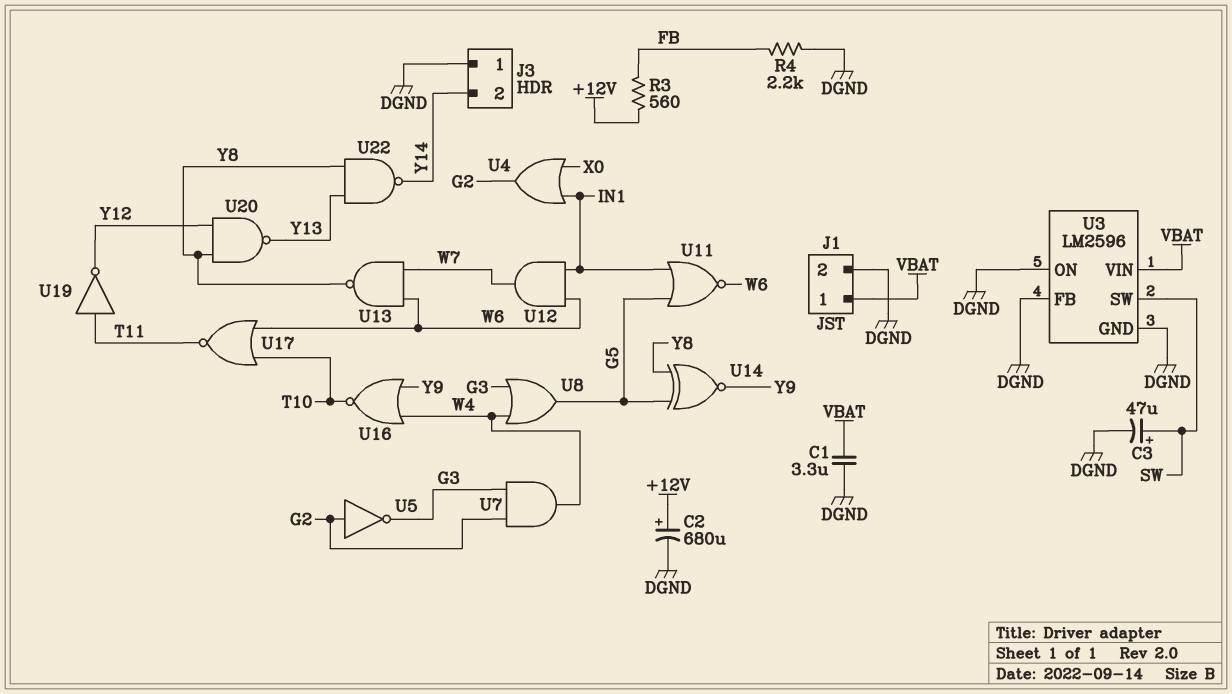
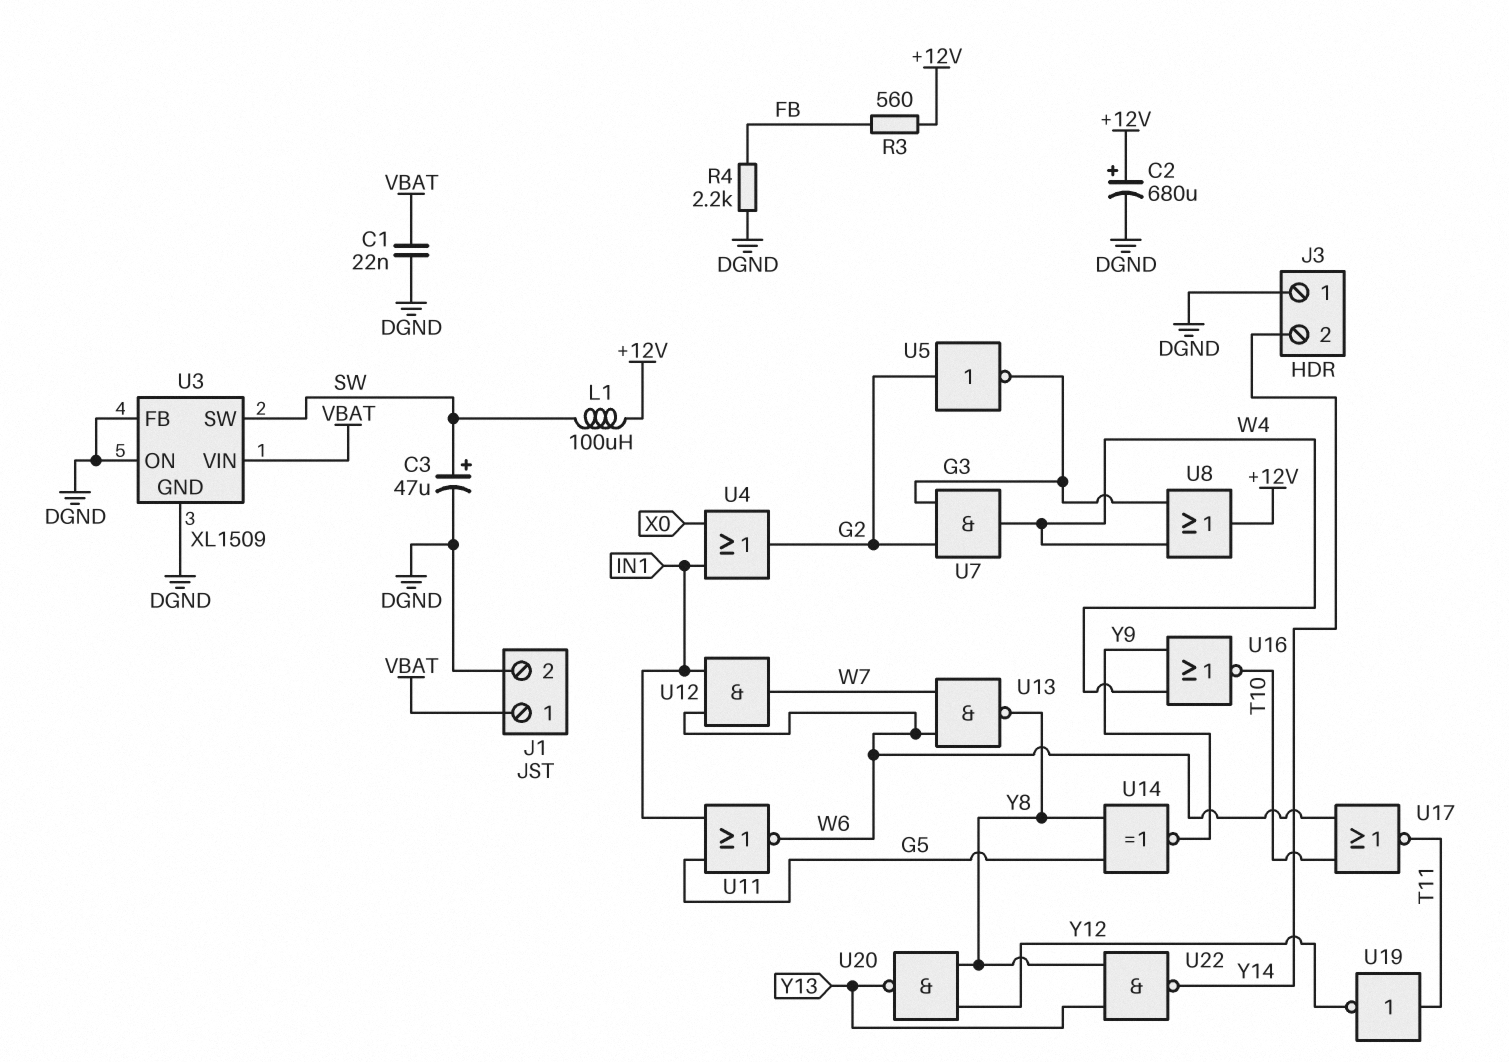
C1: 3.3uF (DGND, VBAT) -> 22nF (DGND, VBAT)
L1: none -> 100uH (+12V, SW)
U3: LM2596 -> XL1509
U8: OR (in G3, in W4, out G5) -> OR (in G3, in W4, out +12V)

